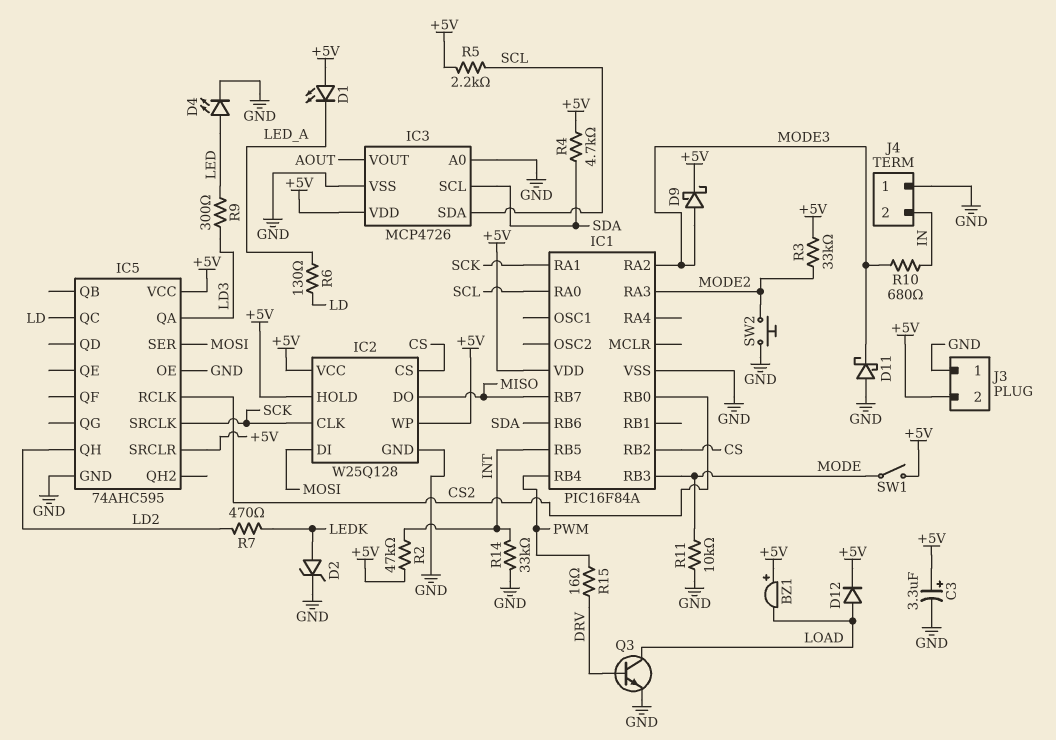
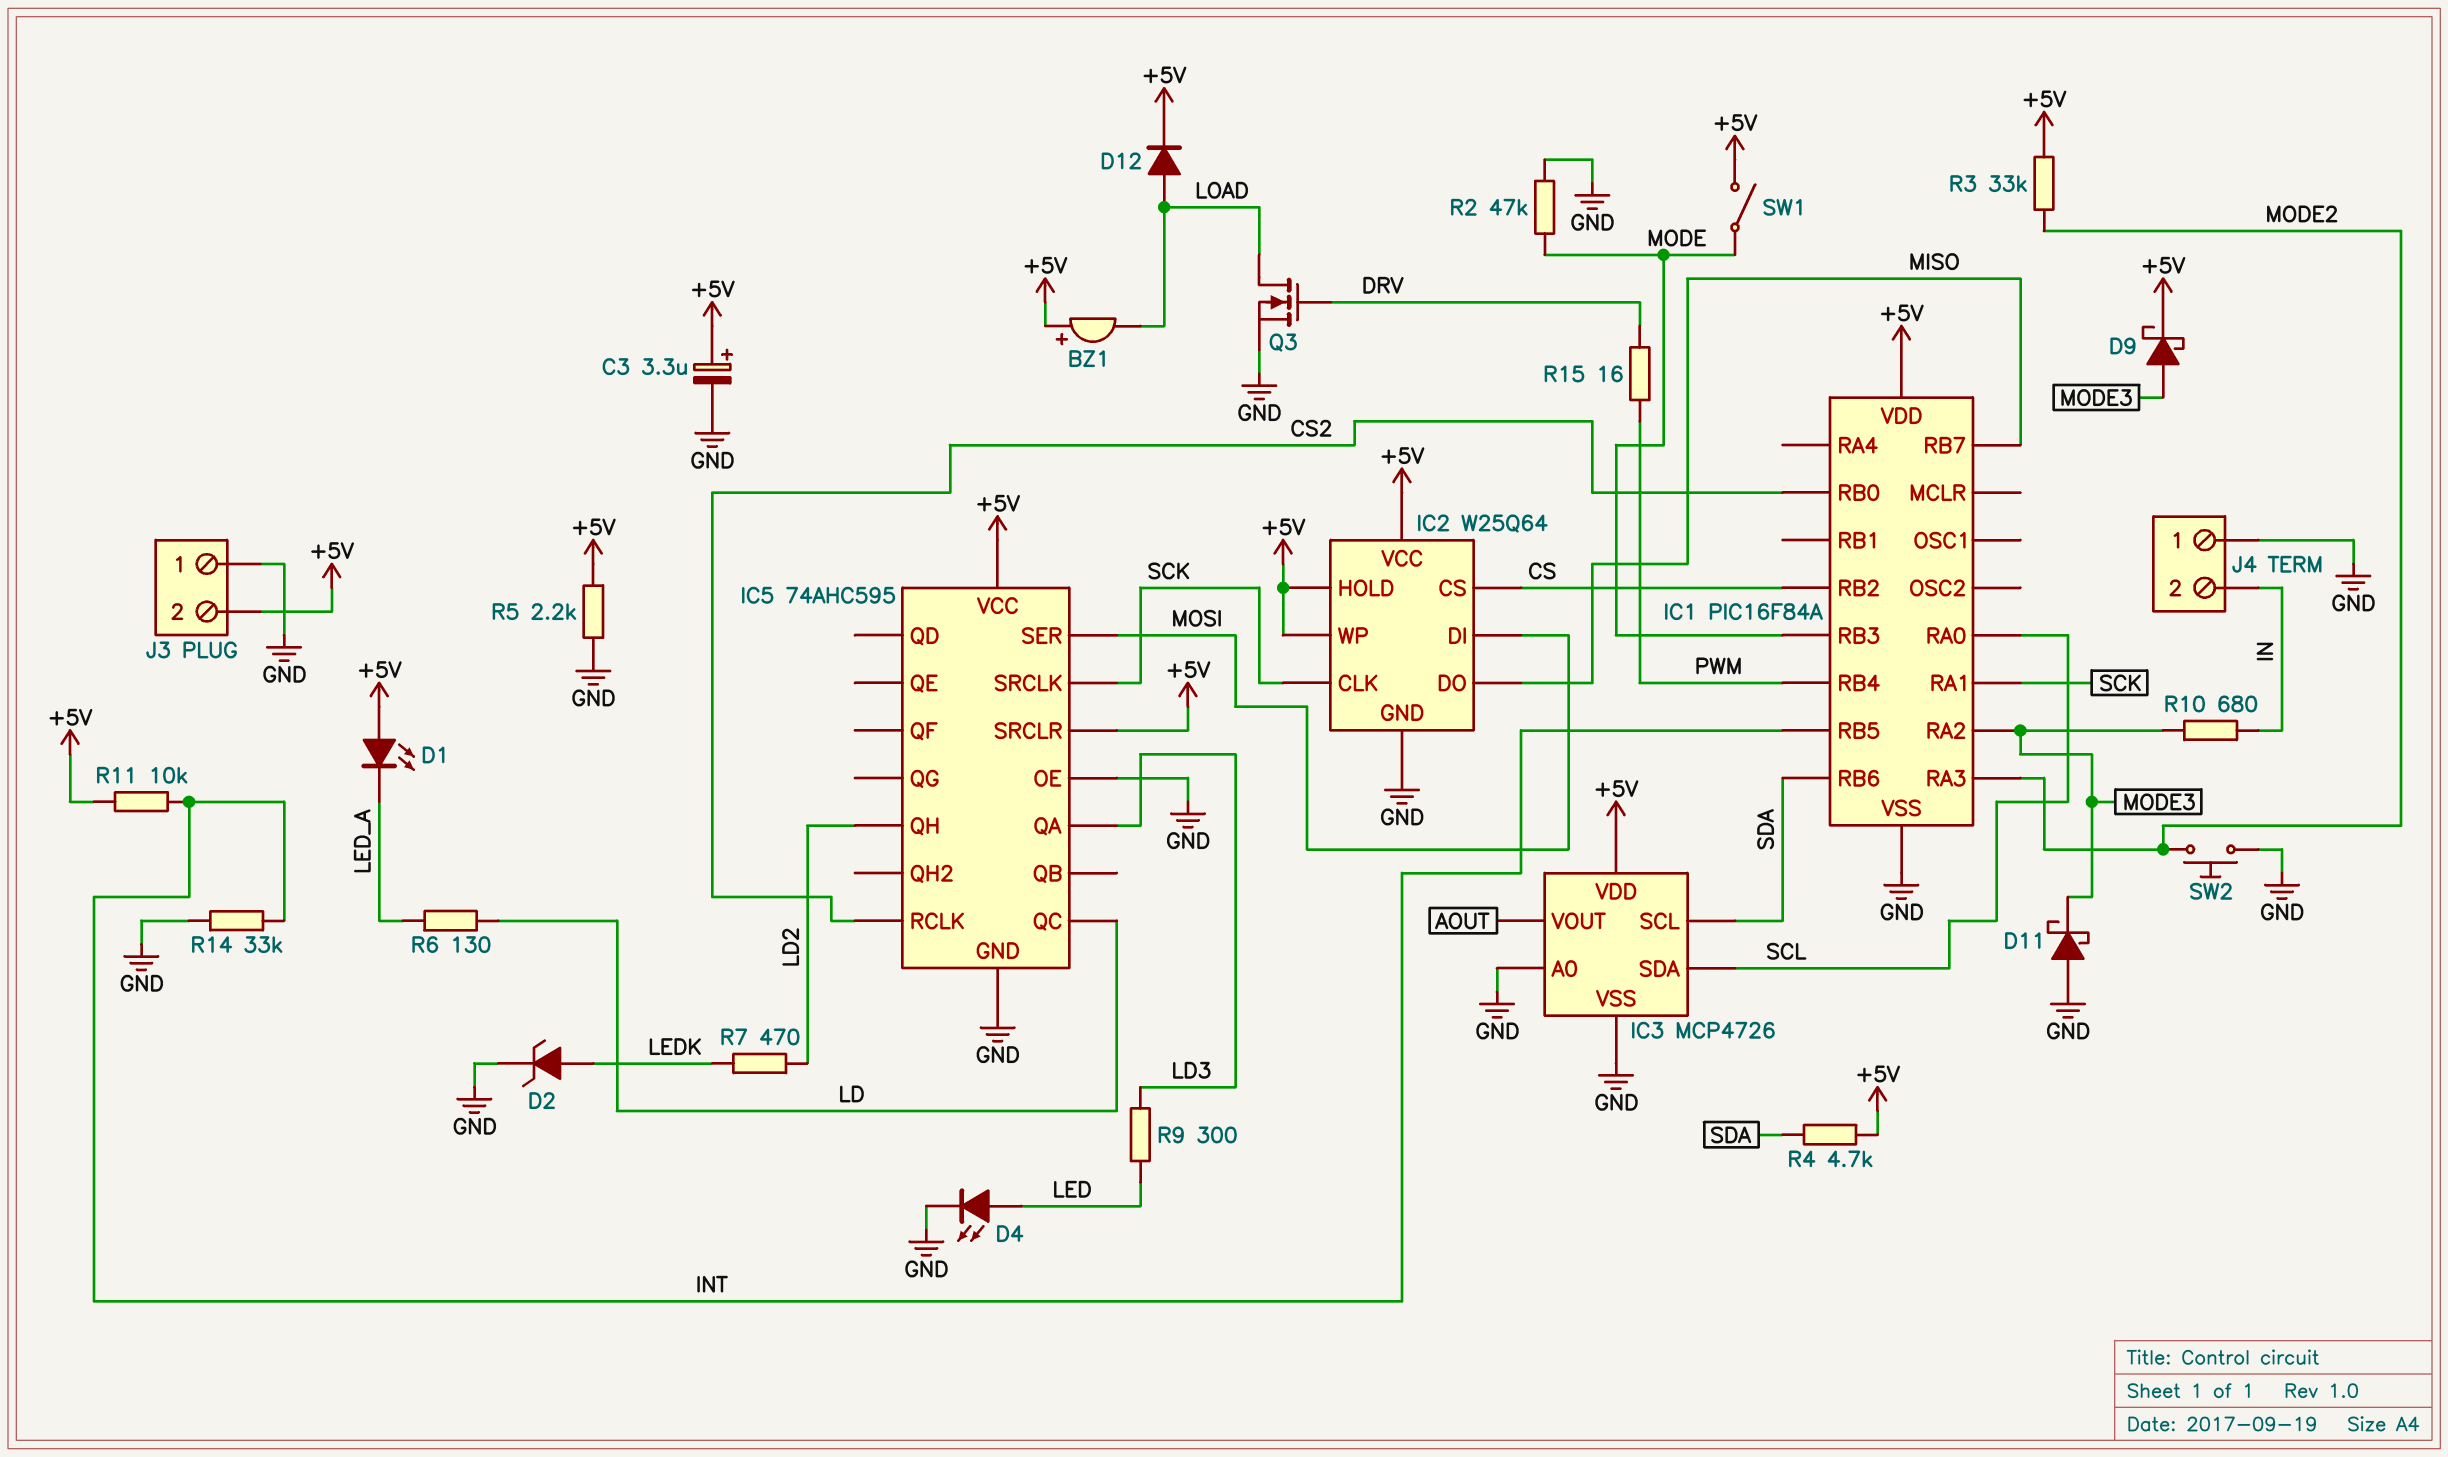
IC2: W25Q128 -> W25Q64
Q3: NPN (B DRV, C LOAD, E GND) -> NMOS (G DRV, D LOAD, S GND)
R2: 47k (+5V, INT) -> 47k (GND, MODE)
R5: 2.2k (+5V, SCL) -> 2.2k (+5V, GND)
R11: 10k (GND, MODE) -> 10k (+5V, INT)

